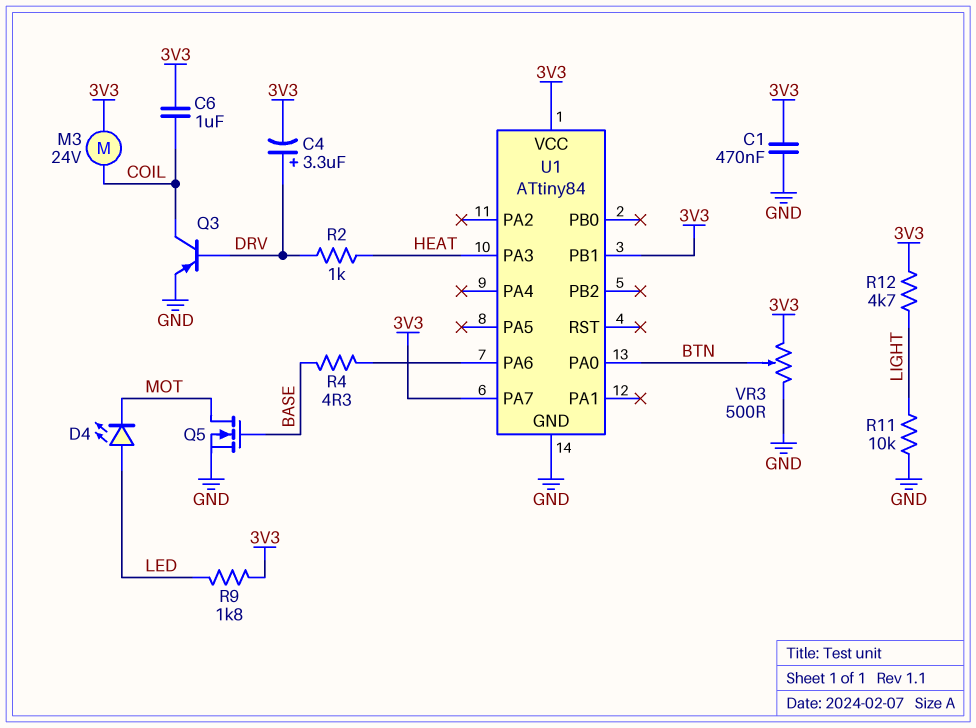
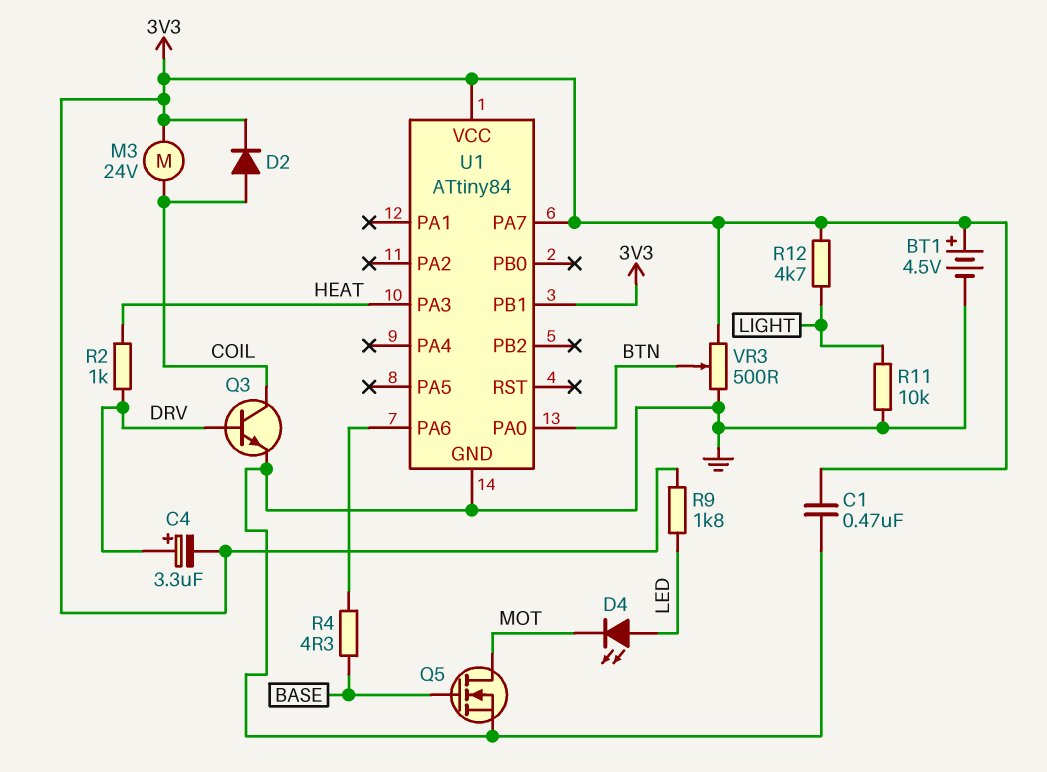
BT1: none -> 4.5V (plus 3V3, minus GND)
C6: 1uF (3V3, COIL) -> none
D2: none -> diode (A COIL, K 3V3)
Q3: PNP (B DRV, C COIL, E GND) -> NPN (B DRV, C COIL, E GND)

